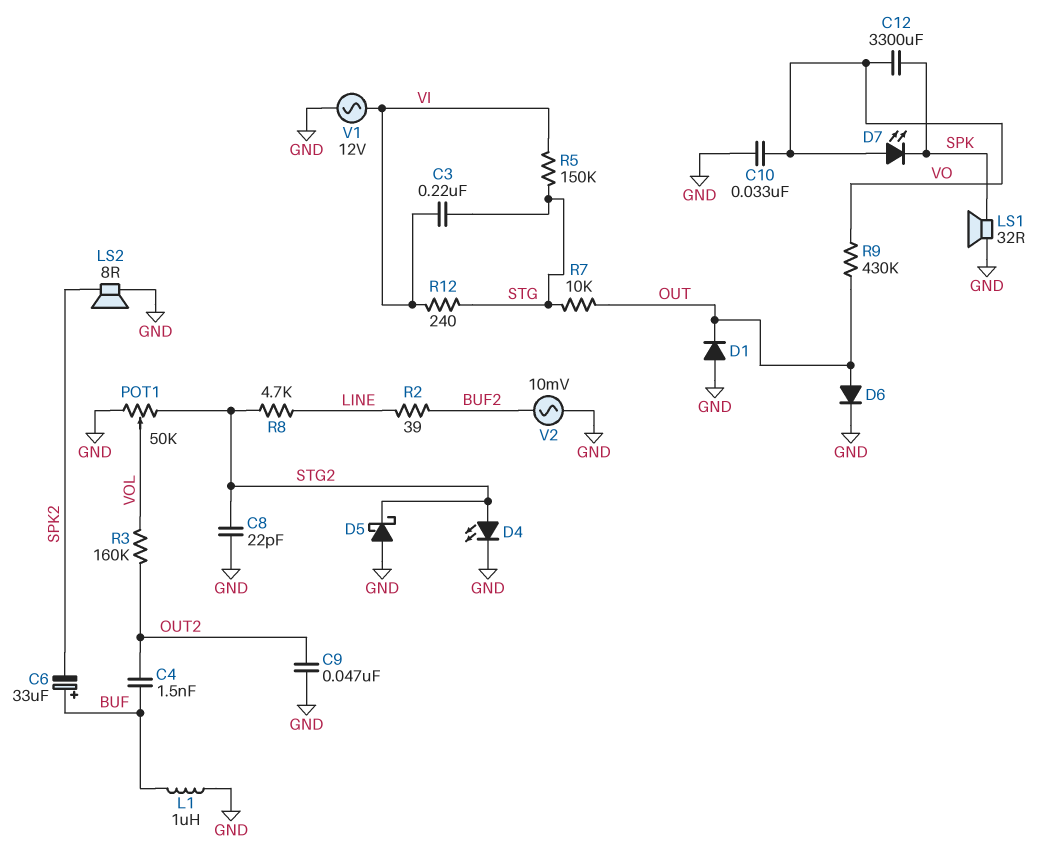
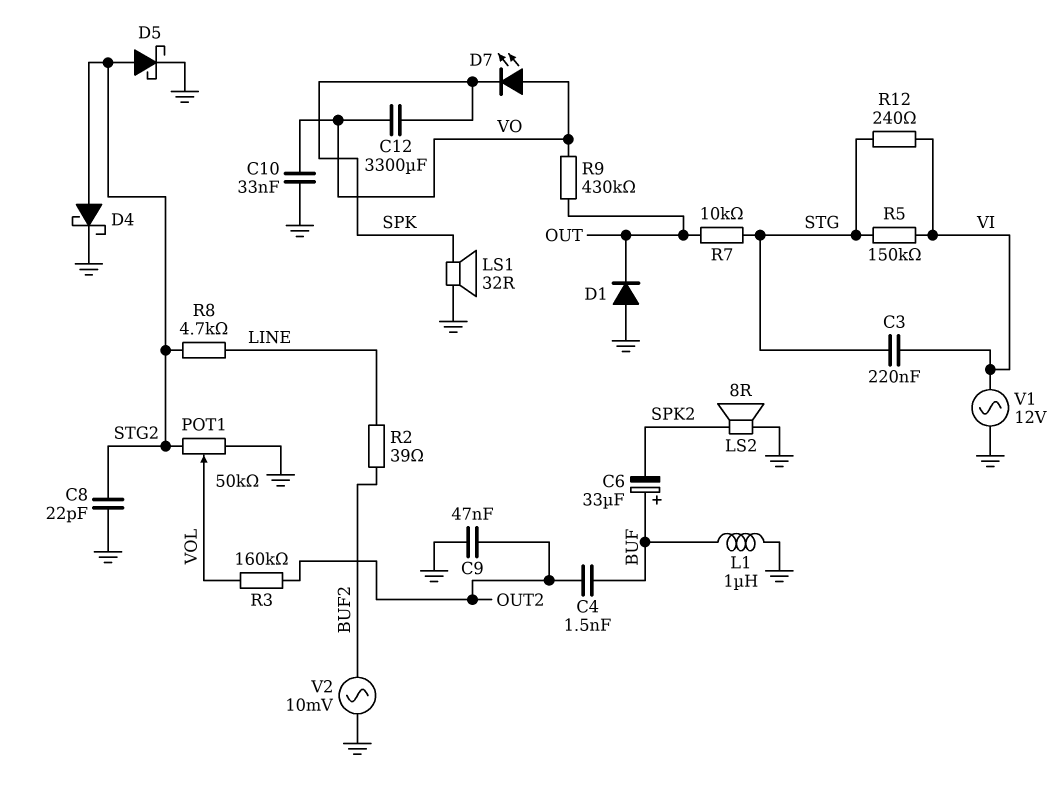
D4: LED (A STG2, K GND) -> schottky (A STG2, K GND)
D5: schottky (A GND, K STG2) -> schottky (A STG2, K GND)
D6: diode (A OUT, K GND) -> none

